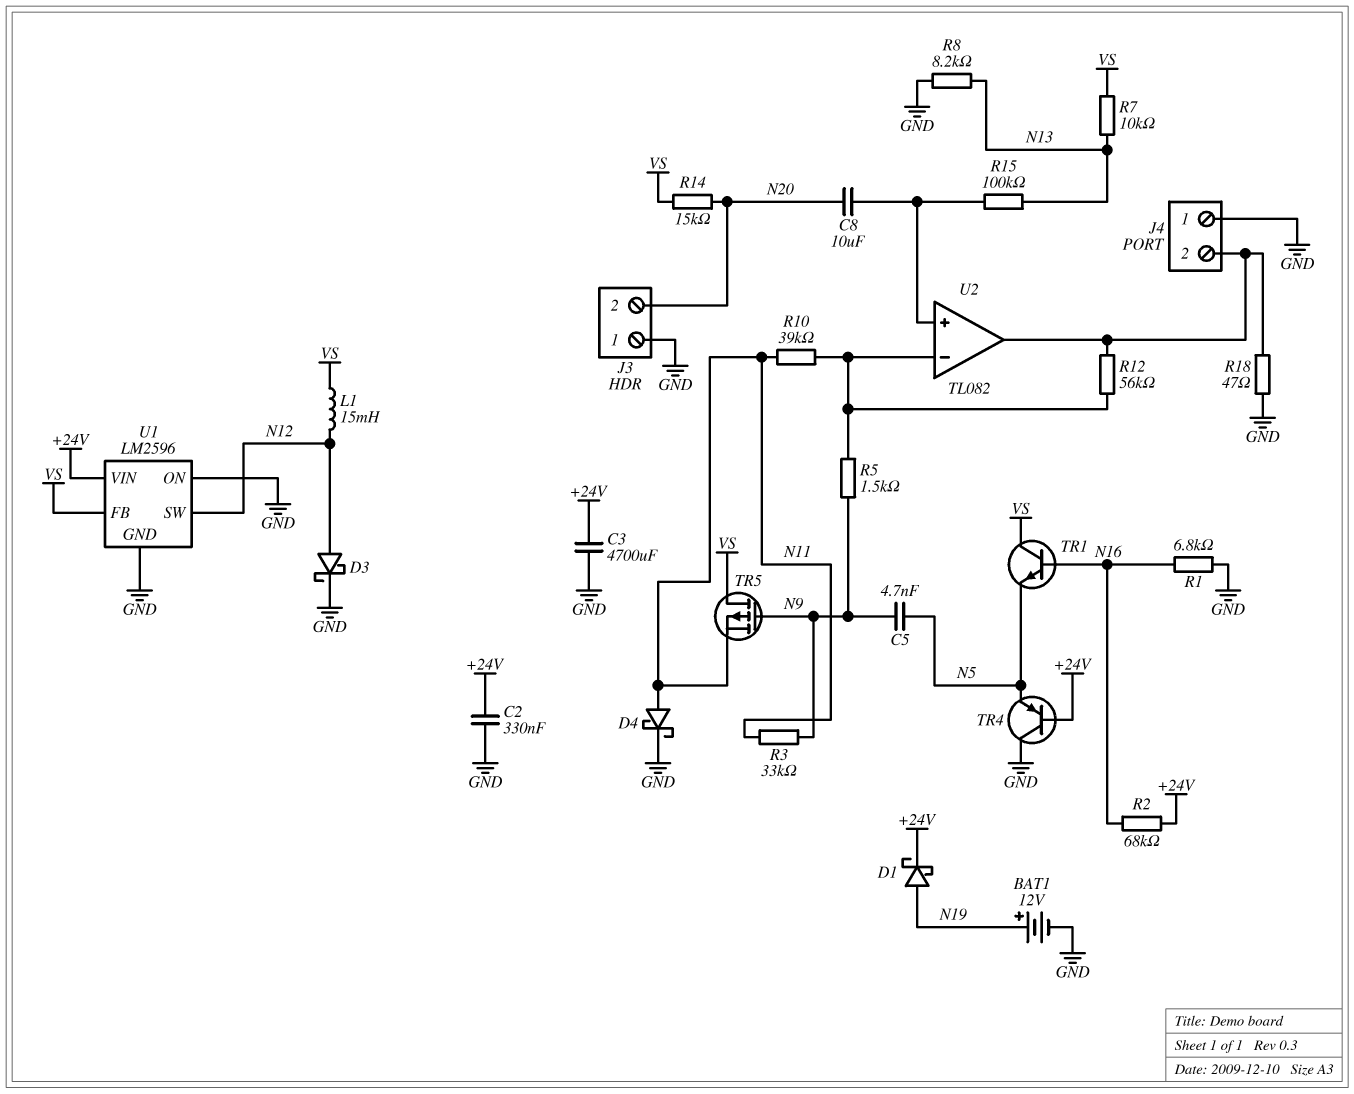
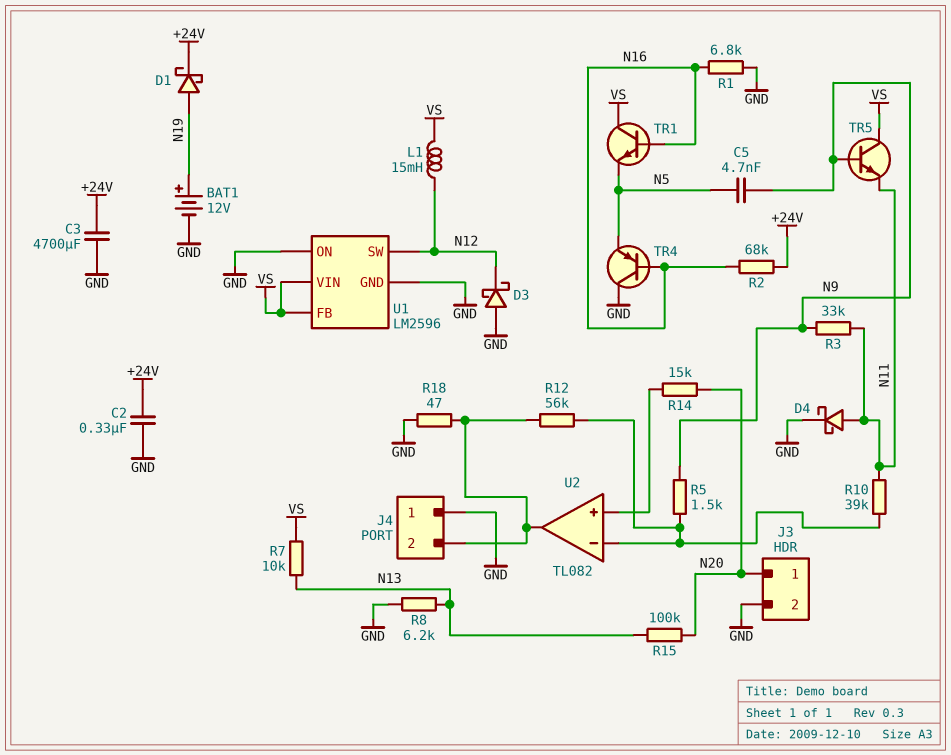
C8: 10uF (N20, U2/in+) -> none
D3: schottky (A N12, K GND) -> schottky (A GND, K N12)
J3 pin 1: GND -> N20
J3 pin 2: N20 -> GND
R8: 8.2k (GND, N13) -> 6.2k (GND, N13)
R14: 15k (N20, VS) -> 15k (N20, U2/in+)
R15: 100k (N13, U2/in+) -> 100k (N13, N20)
TR4: PNP (B +24V, C GND, E N5) -> PNP (B N16, C GND, E N5)
TR5: PMOS (G N9, D VS, S N11) -> NPN (B N9, C VS, E N11)
U1 pin VIN: +24V -> VS

